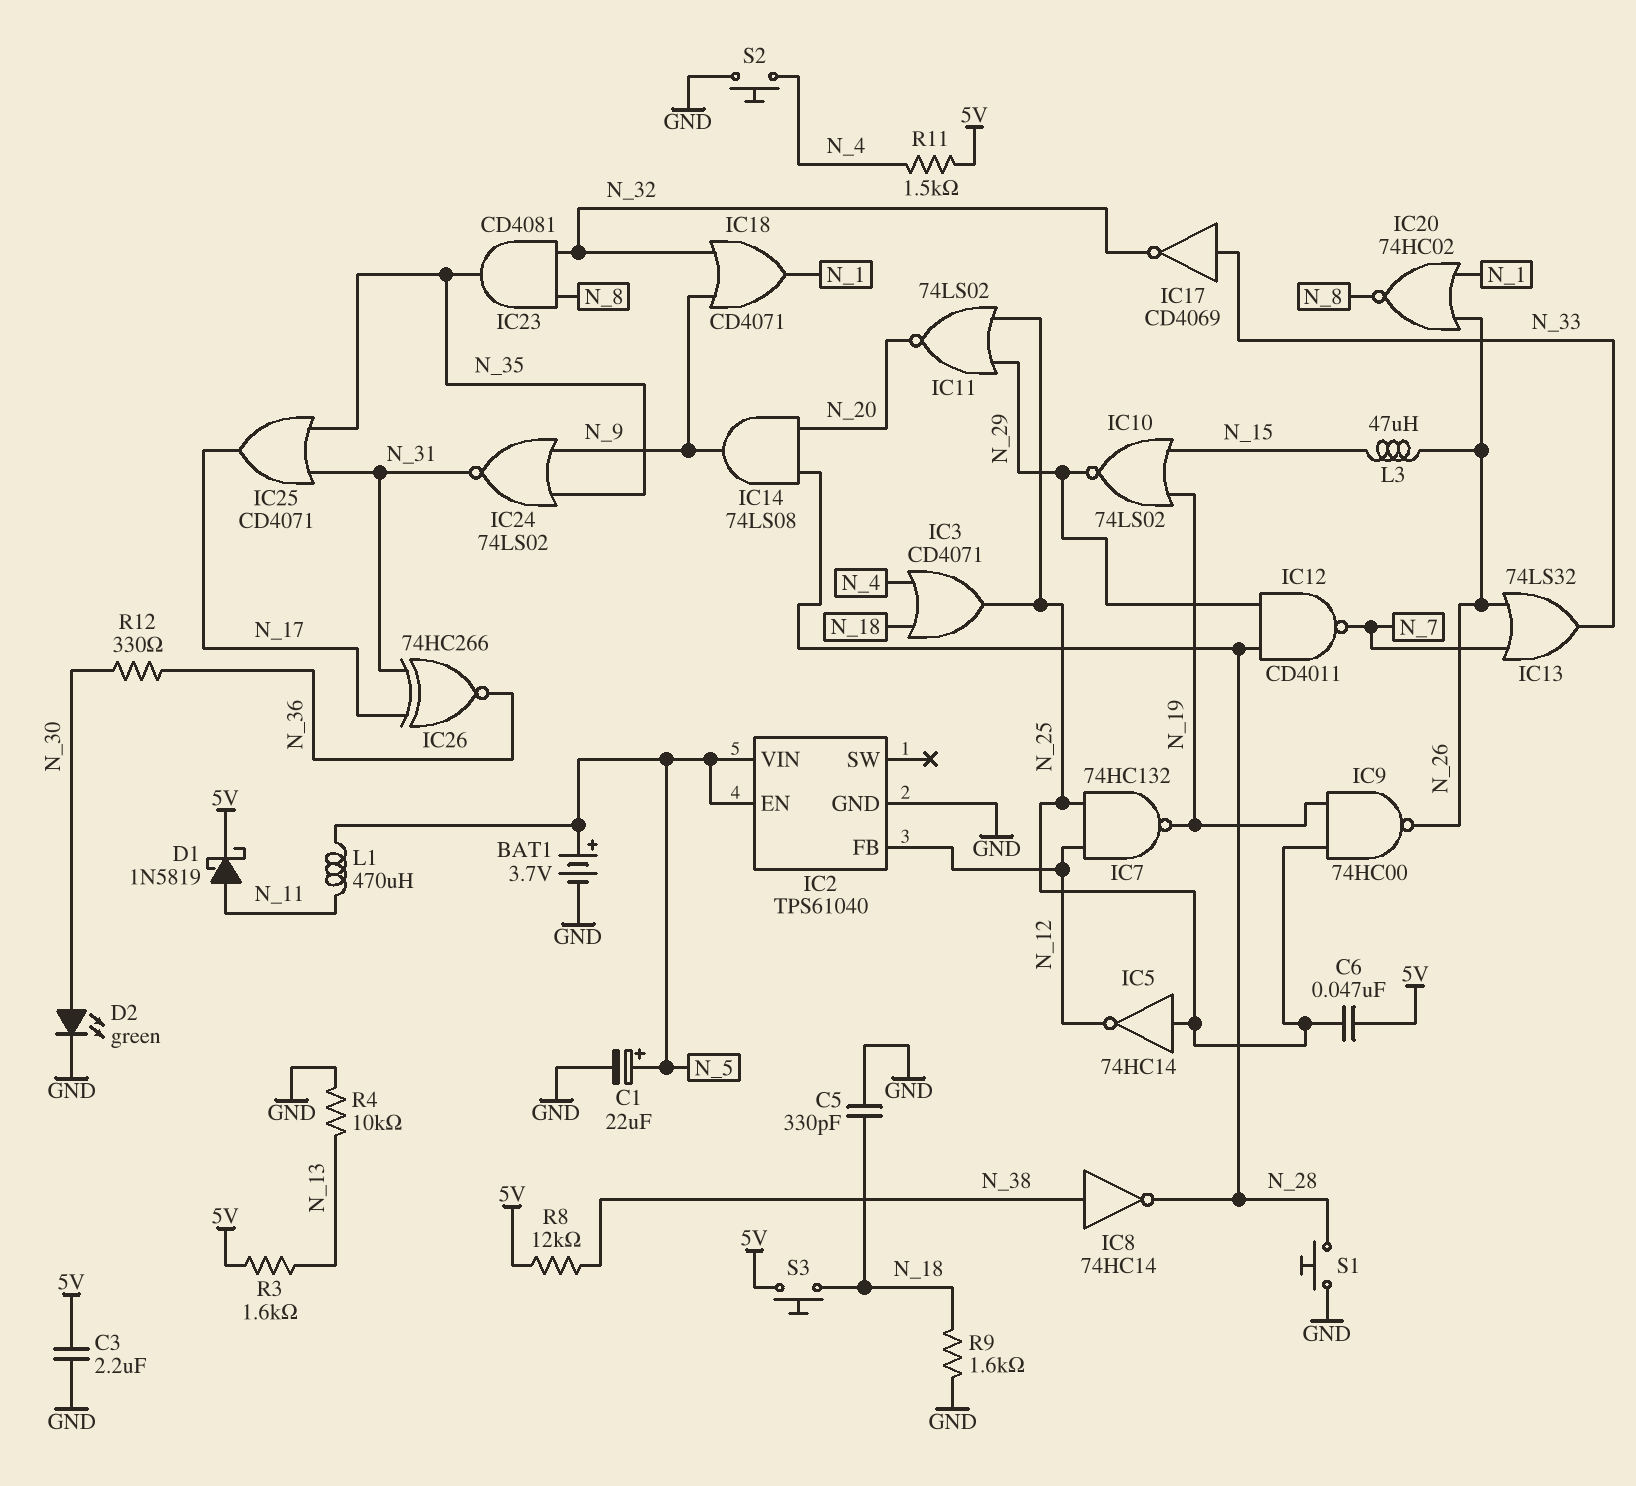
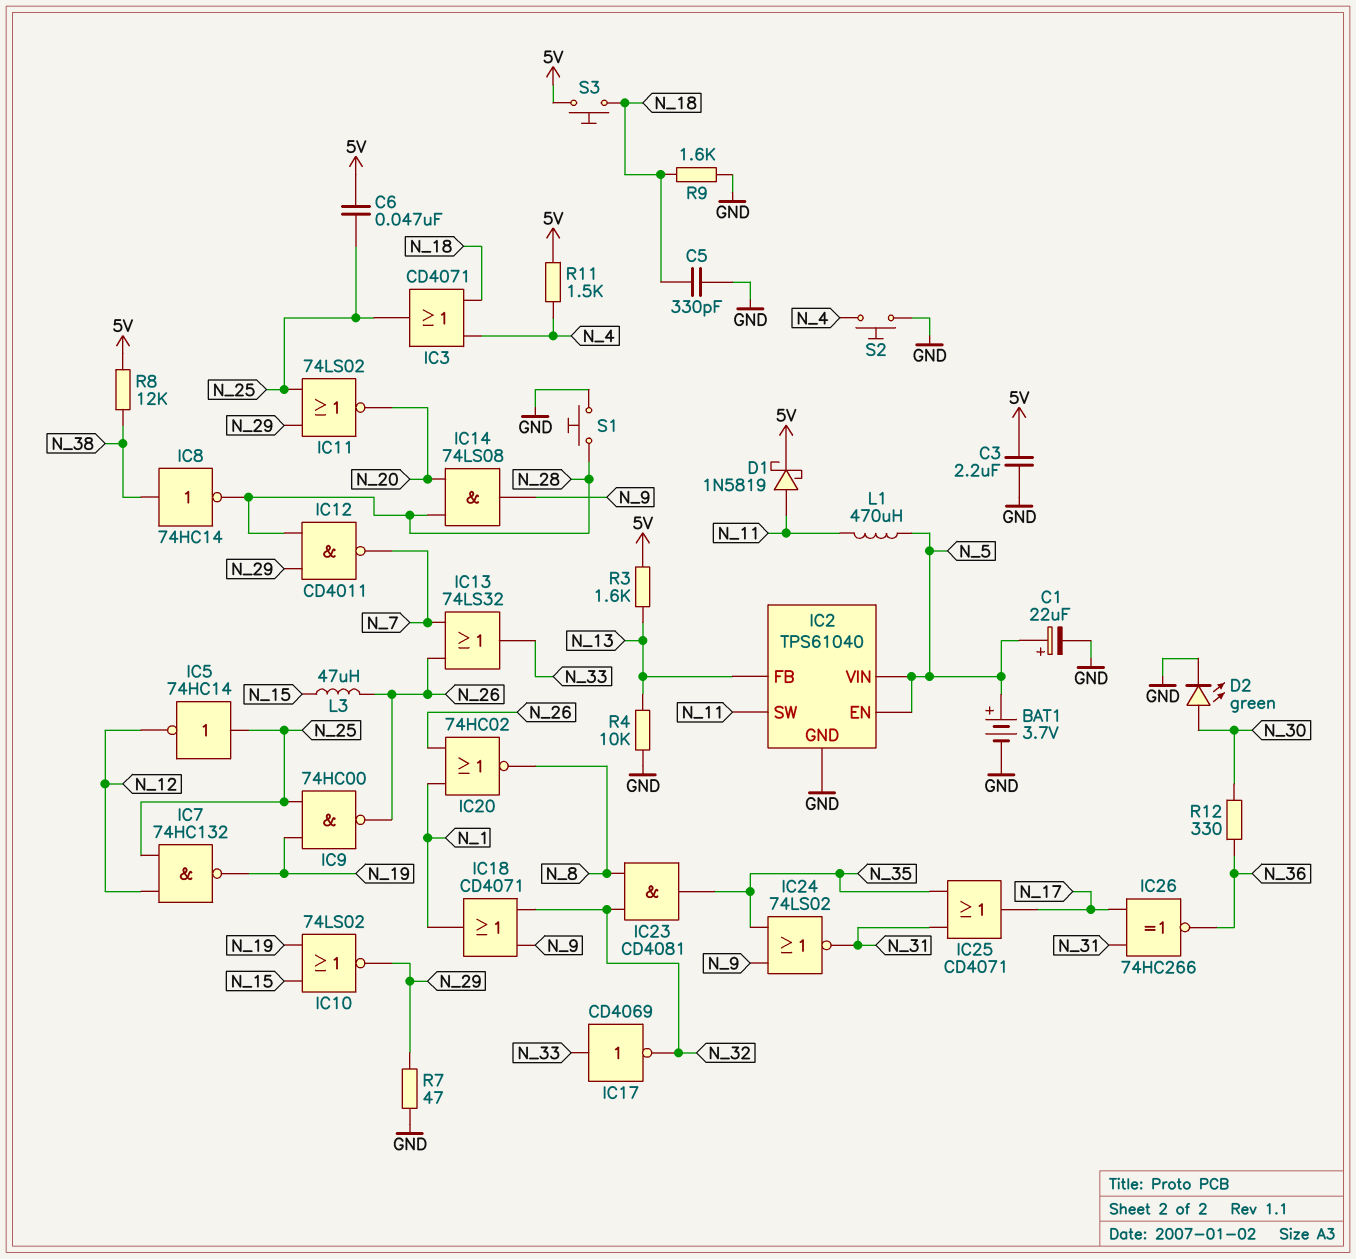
IC2 pin FB: N_12 -> N_13
IC2 pin SW: none -> N_11
R7: none -> 47 (GND, N_29)

